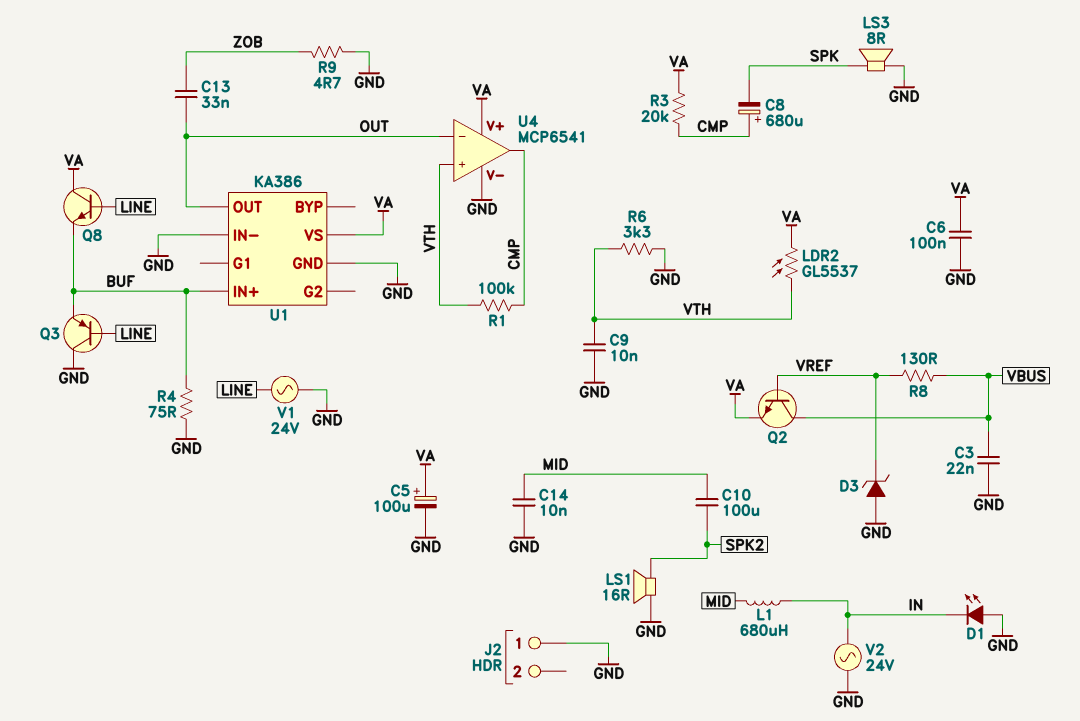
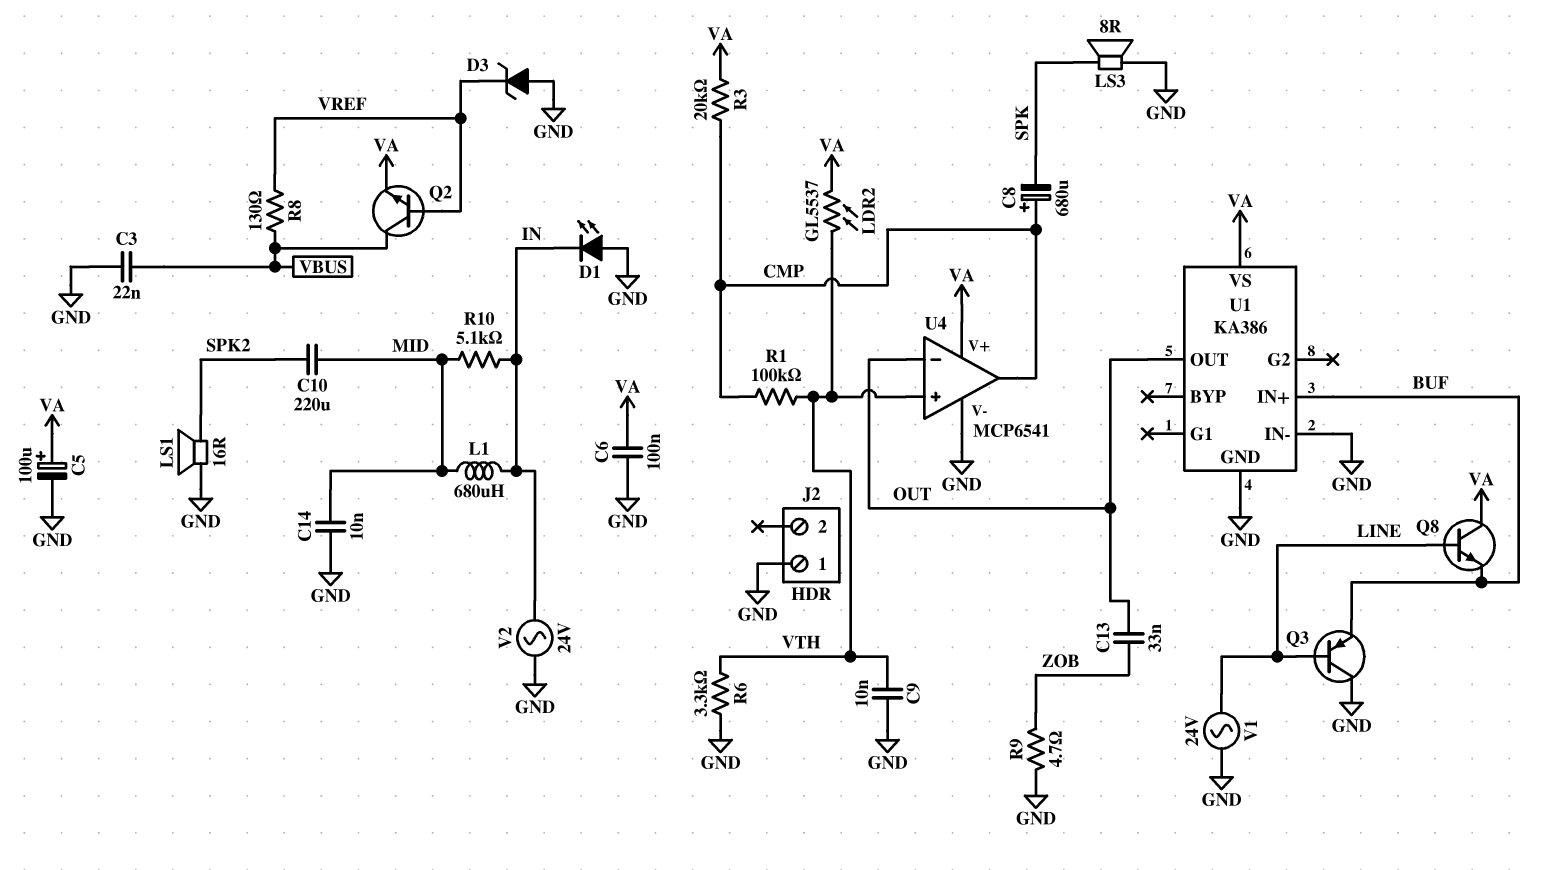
C10: 100uF (MID, SPK2) -> 220uF (MID, SPK2)
R4: 75 (BUF, GND) -> none
R10: none -> 5.1k (IN, MID)

